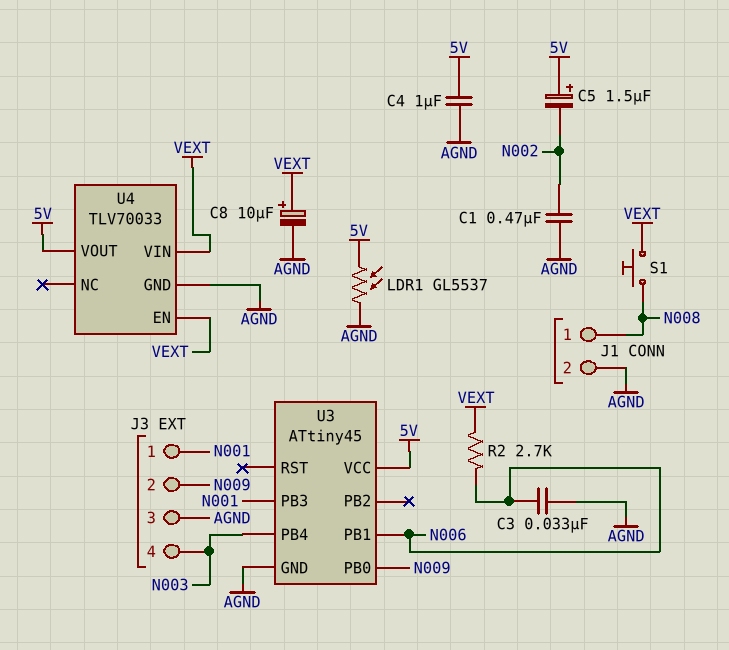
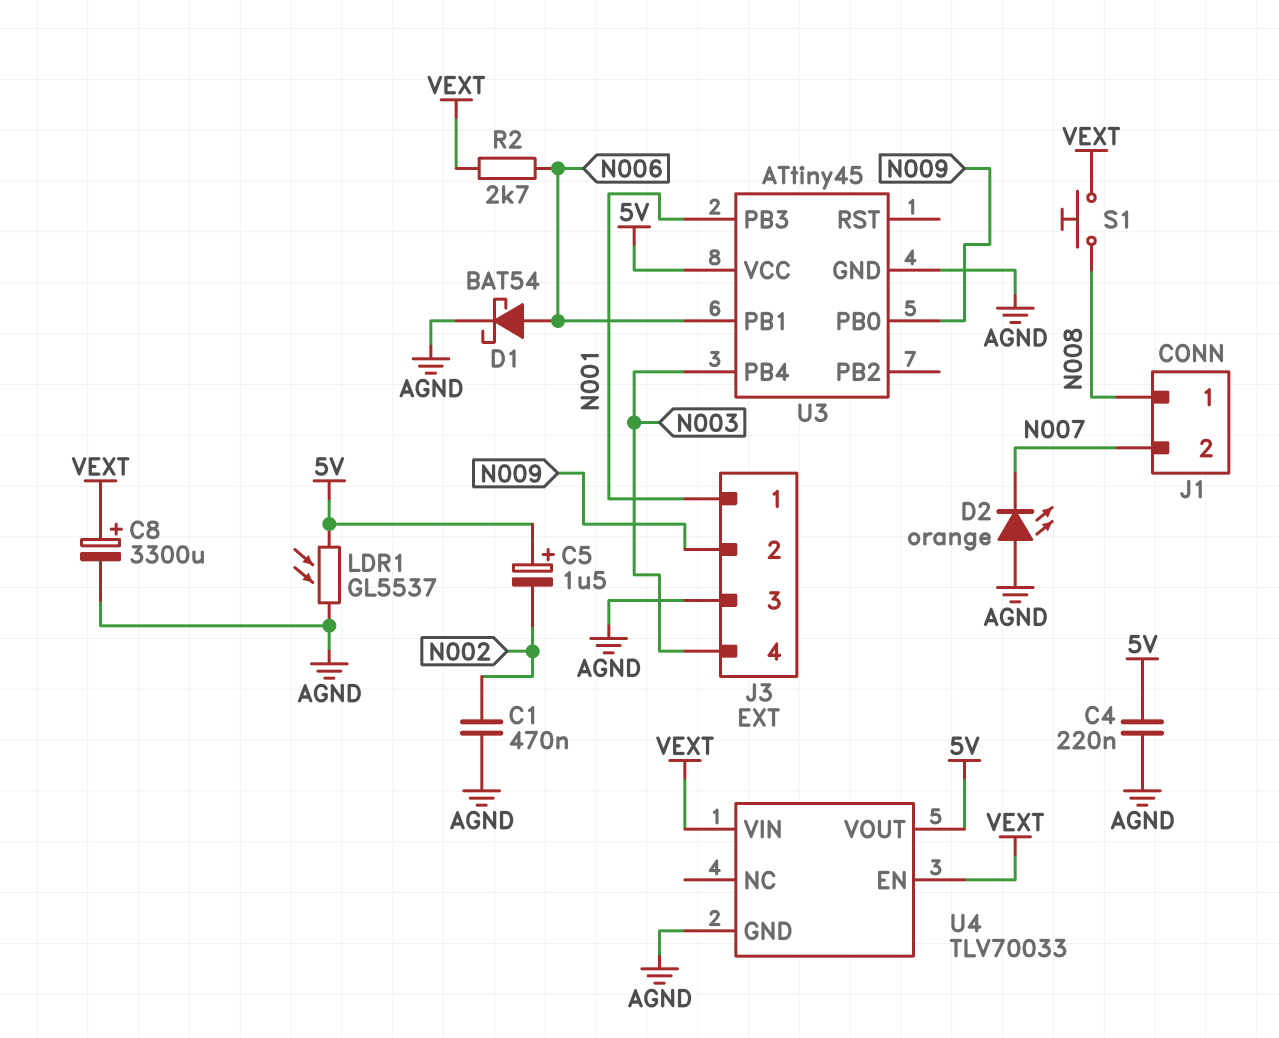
C3: 33nF (AGND, N006) -> none
C4: 1uF (5V, AGND) -> 220nF (5V, AGND)
C8: 10uF (plus VEXT, minus AGND) -> 3300uF (plus VEXT, minus AGND)
D1: none -> schottky BAT54 (A N006, K AGND)
D2: none -> LED orange (A AGND, K N007)
J1 pin 2: AGND -> N007

